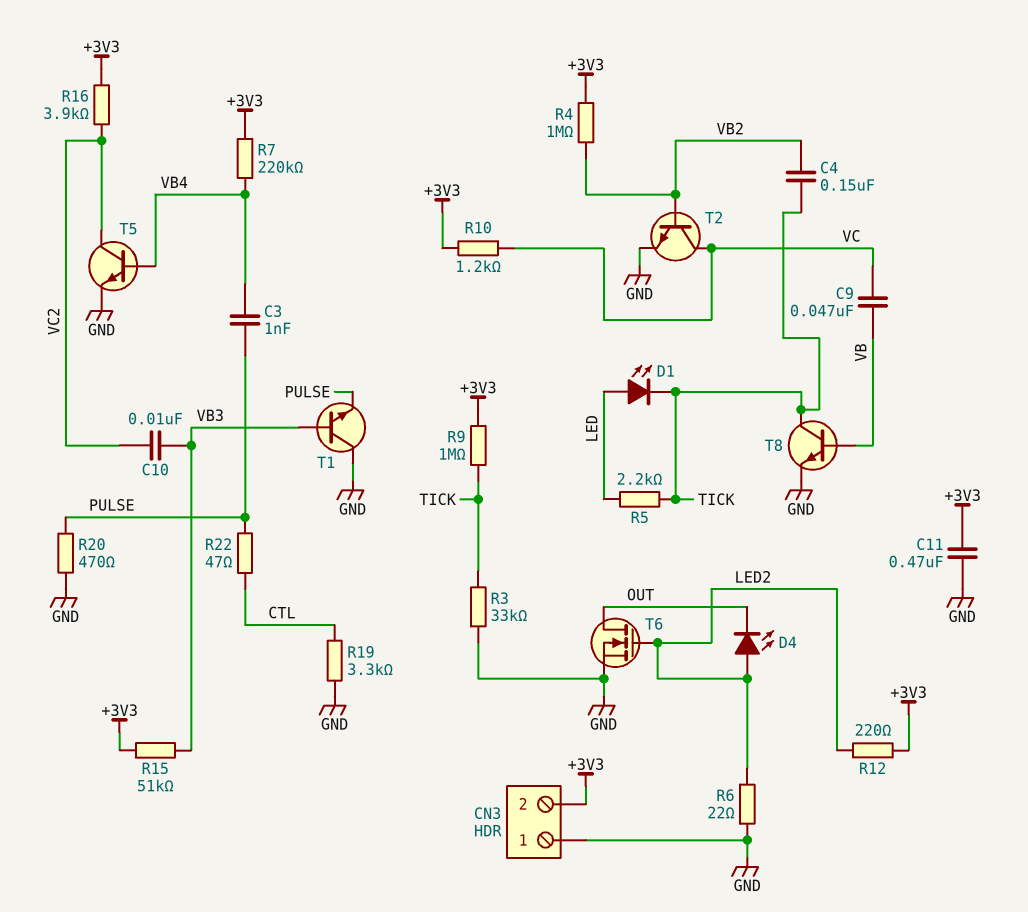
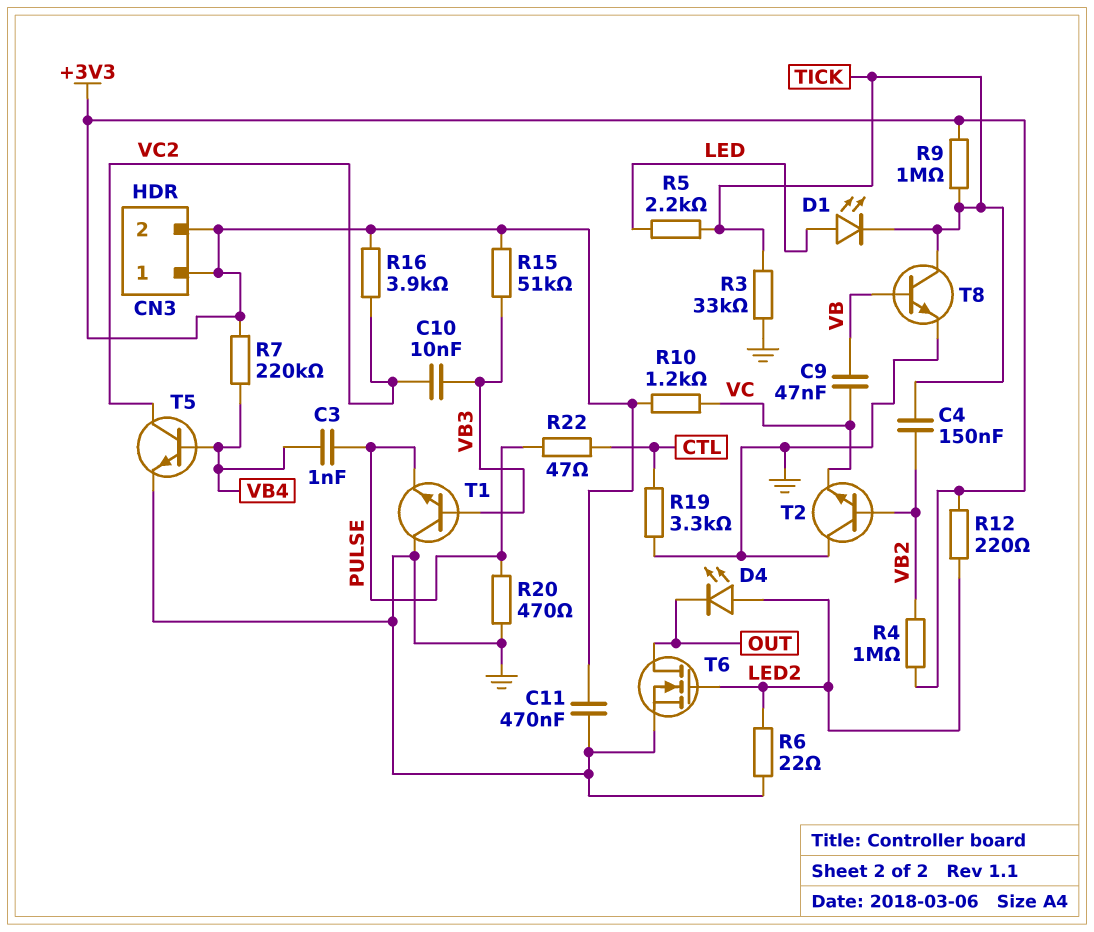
CN3 pin 1: GND -> +3V3
T2: NPN (B VB2, C VC, E GND) -> NPN (B VB2, C GND, E VC)

